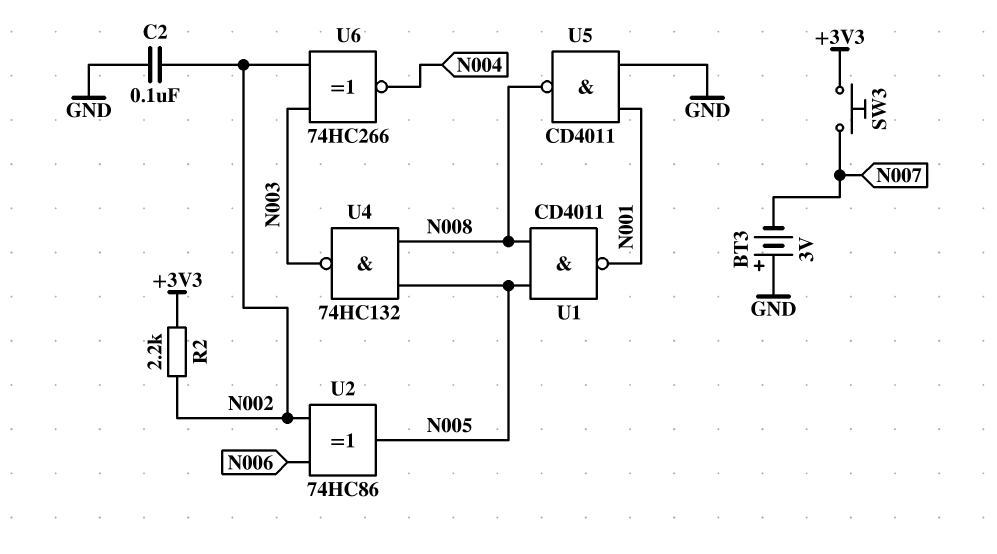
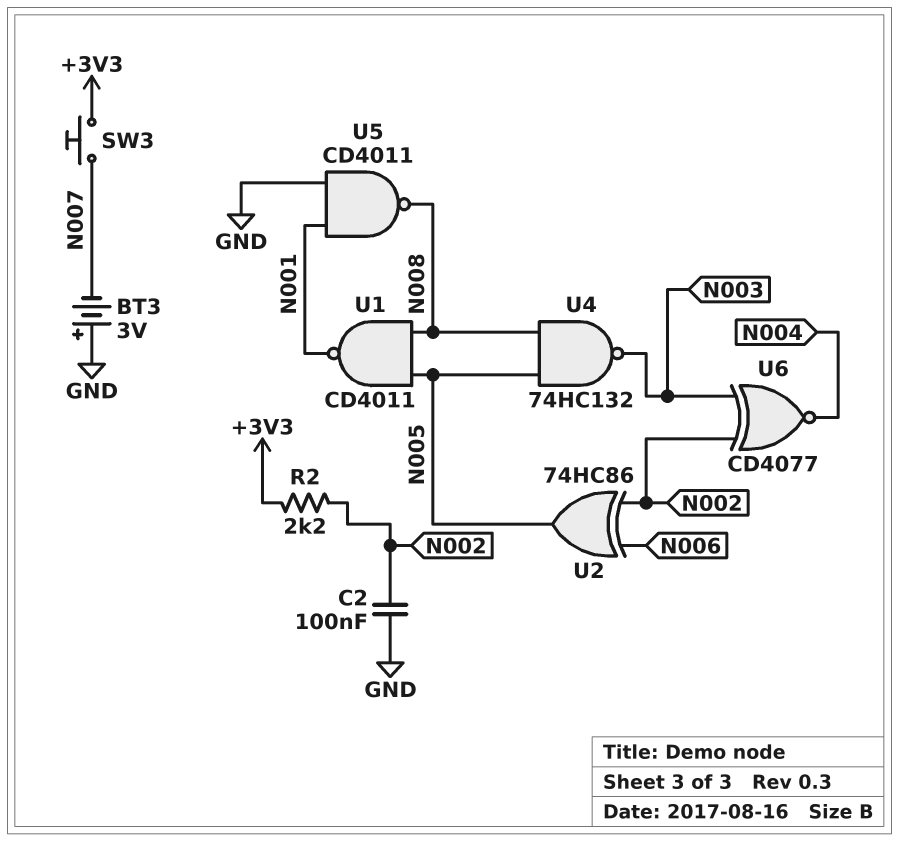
U6: XNOR 74HC266 (in N002, in N003, out N004) -> XNOR CD4077 (in N002, in N003, out N004)

